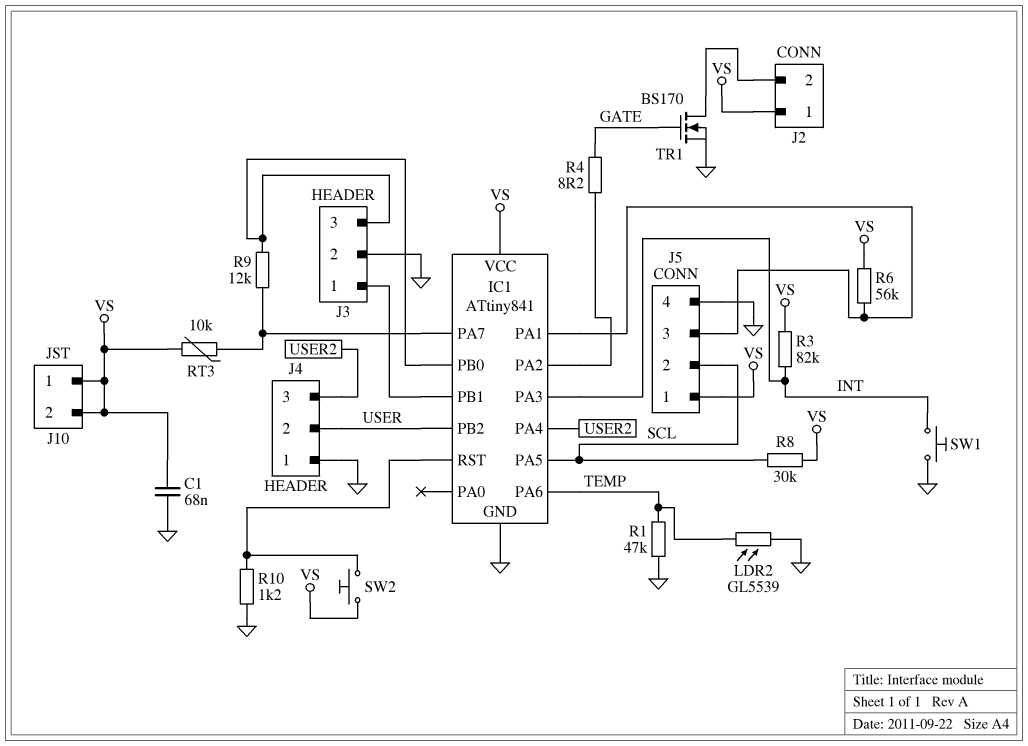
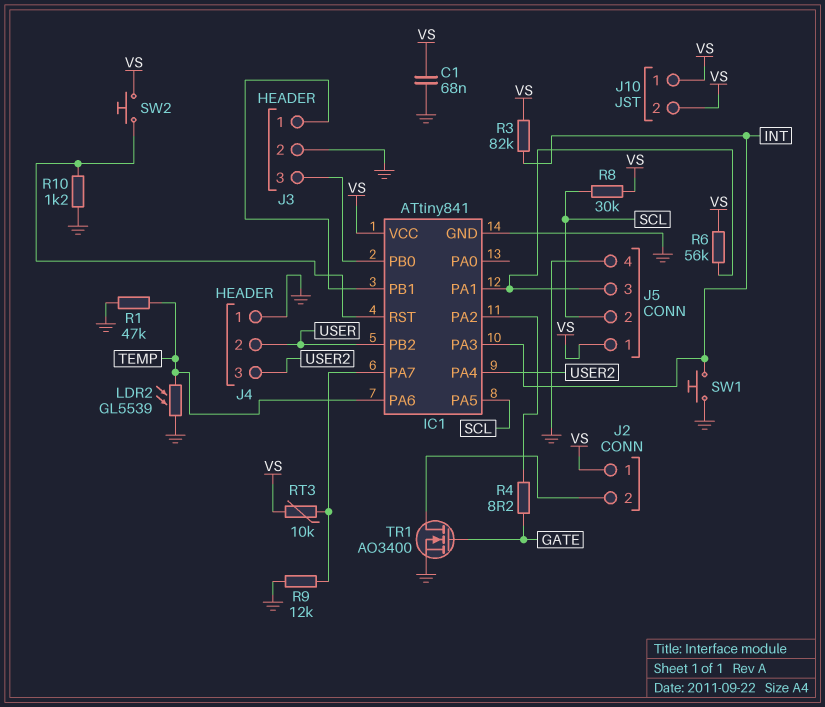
R9: 12k (IC1/PA7, IC1/PB0) -> 12k (GND, IC1/PA7)
TR1: NMOS BS170 (G GATE, D J2/2, S GND) -> NMOS AO3400 (G GATE, D J2/2, S GND)

